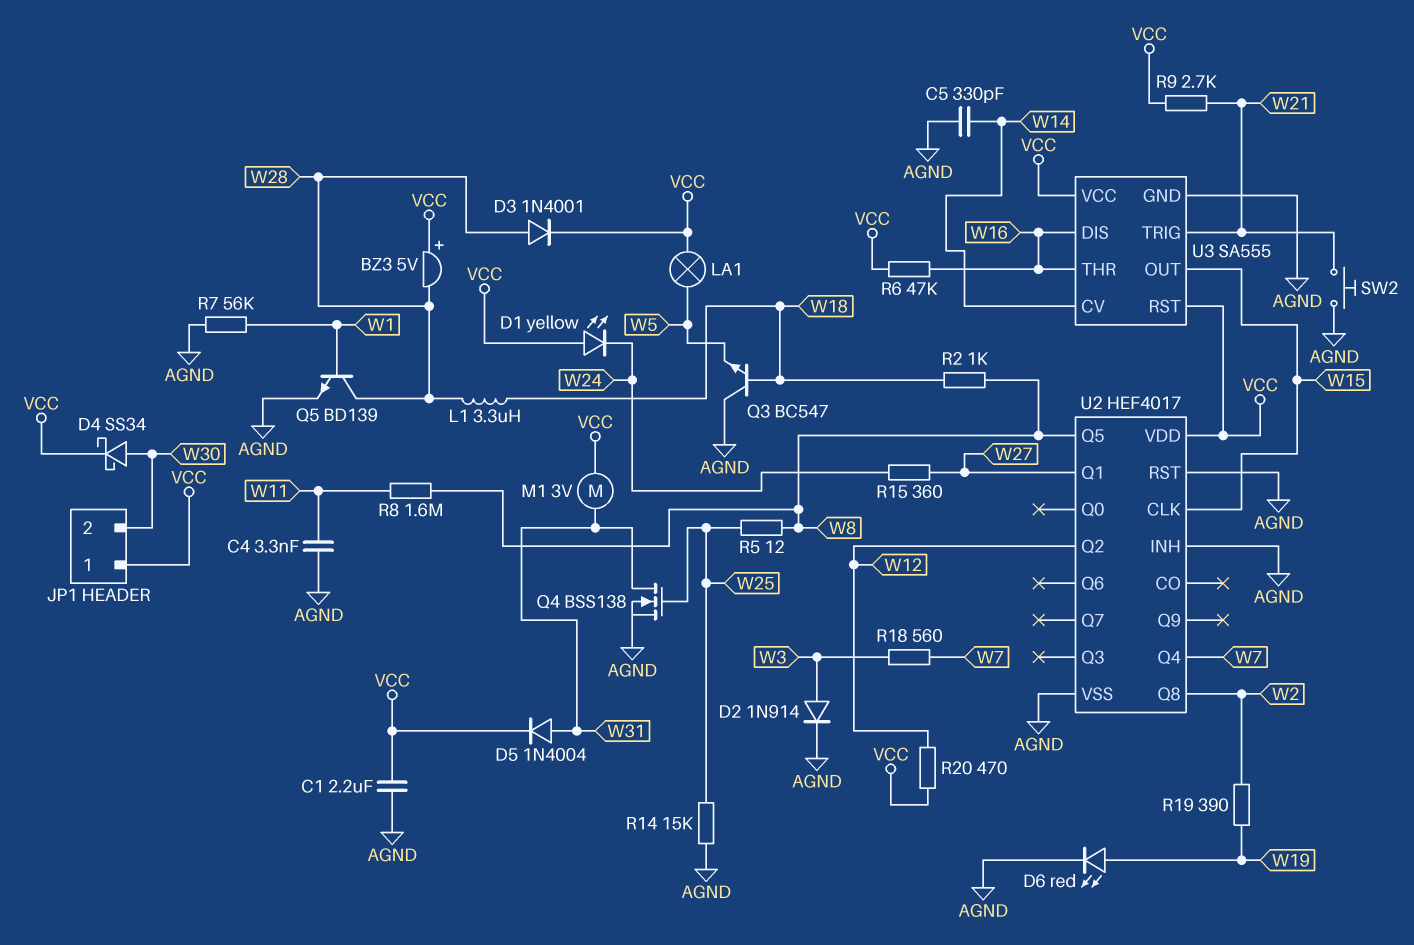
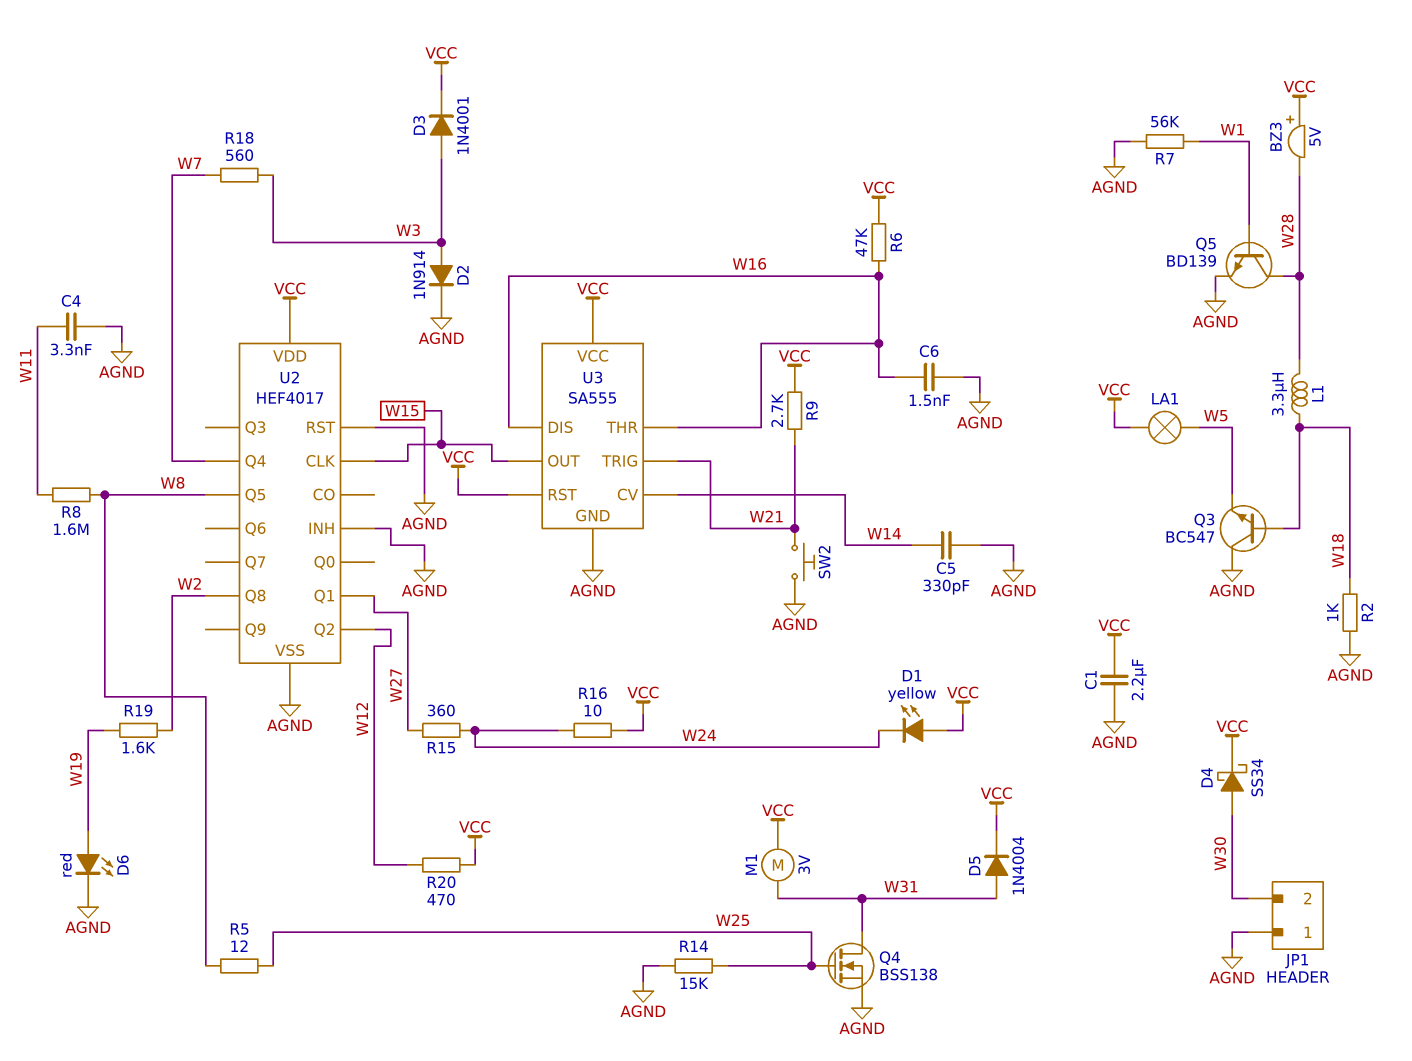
C6: none -> 1.5nF (AGND, W16)
D3: diode 1N4001 (A W28, K VCC) -> diode 1N4001 (A W3, K VCC)
JP1 pin 1: VCC -> AGND
R2: 1k (W8, W18) -> 1k (AGND, W18)
R16: none -> 10 (VCC, W24)
R19: 390 (W2, W19) -> 1.6k (W2, W19)

